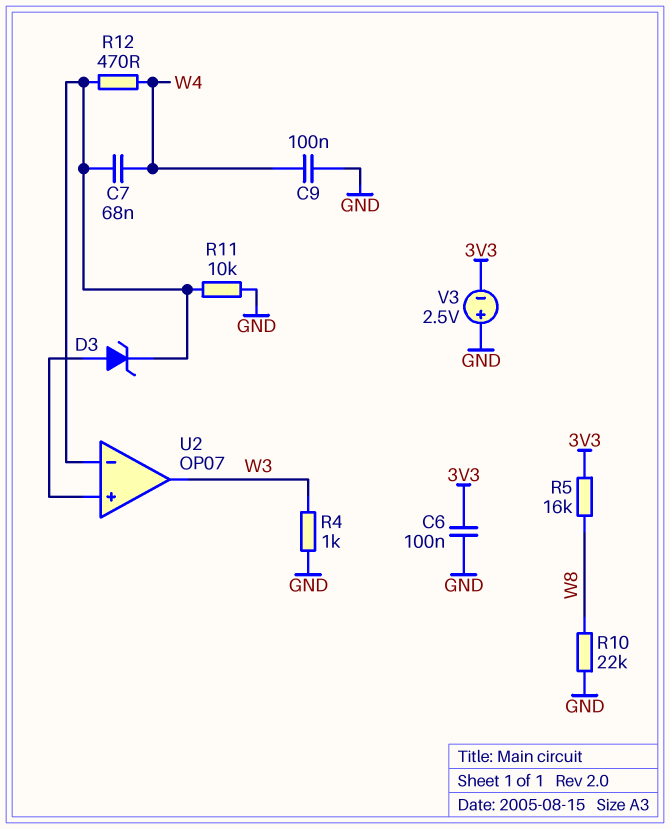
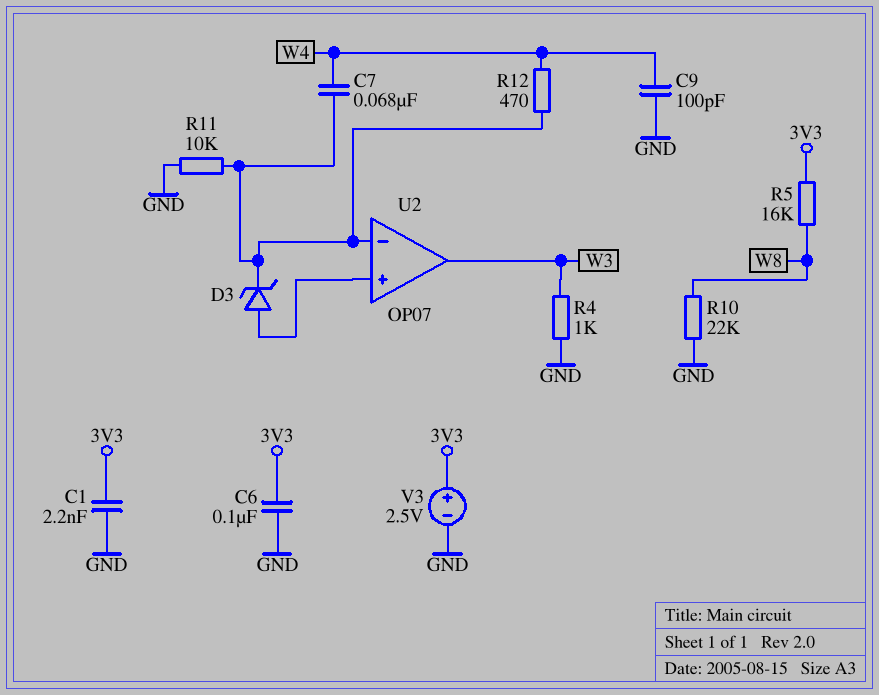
C1: none -> 2.2nF (3V3, GND)
C9: 100nF (GND, W4) -> 100pF (GND, W4)
V3: 2.5V (plus GND, minus 3V3) -> 2.5V (plus 3V3, minus GND)

